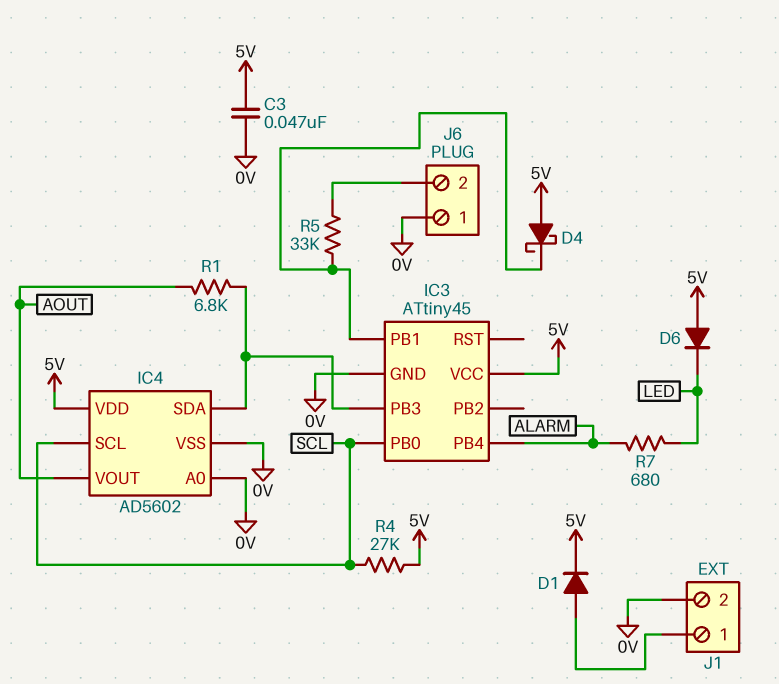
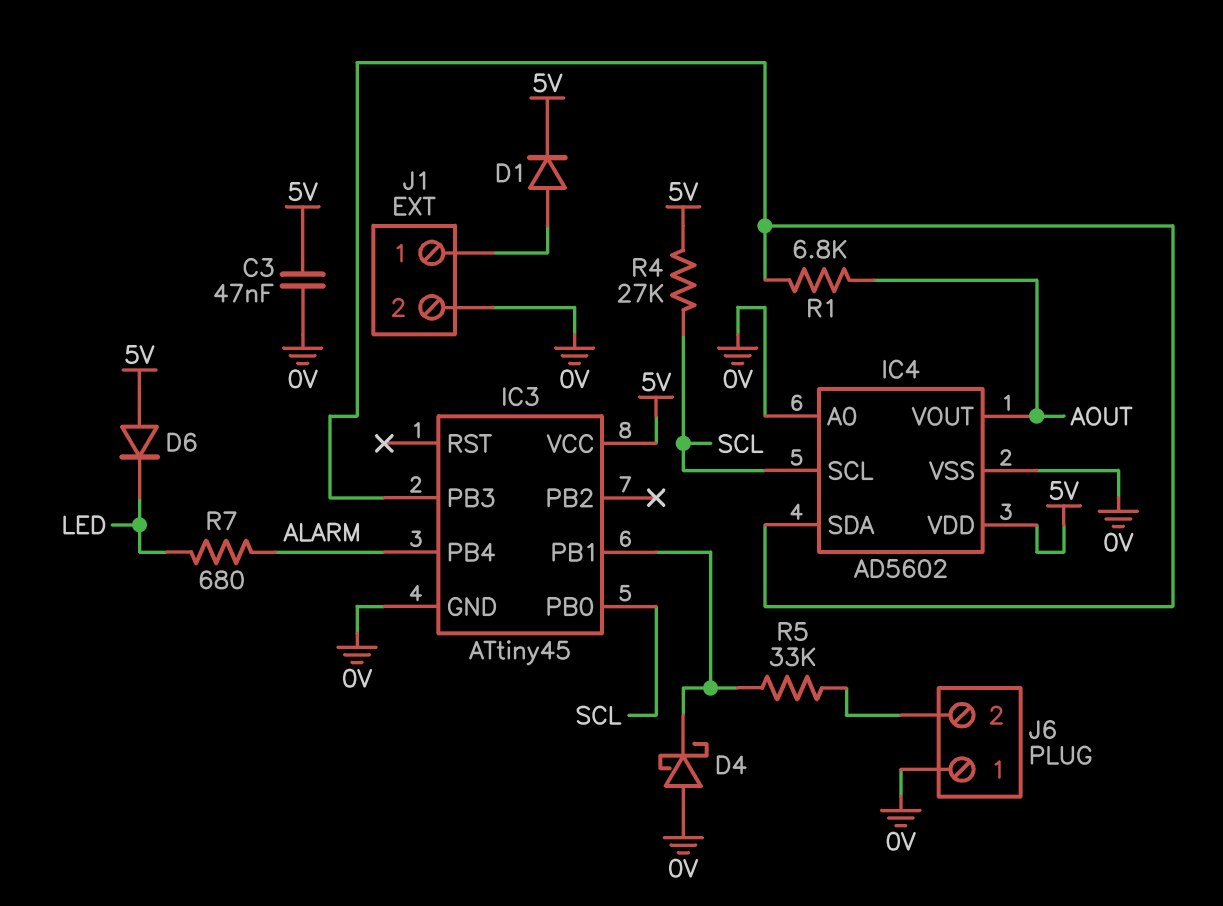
D4: schottky (A 5V, K IC3/PB1) -> schottky (A 0V, K IC3/PB1)

